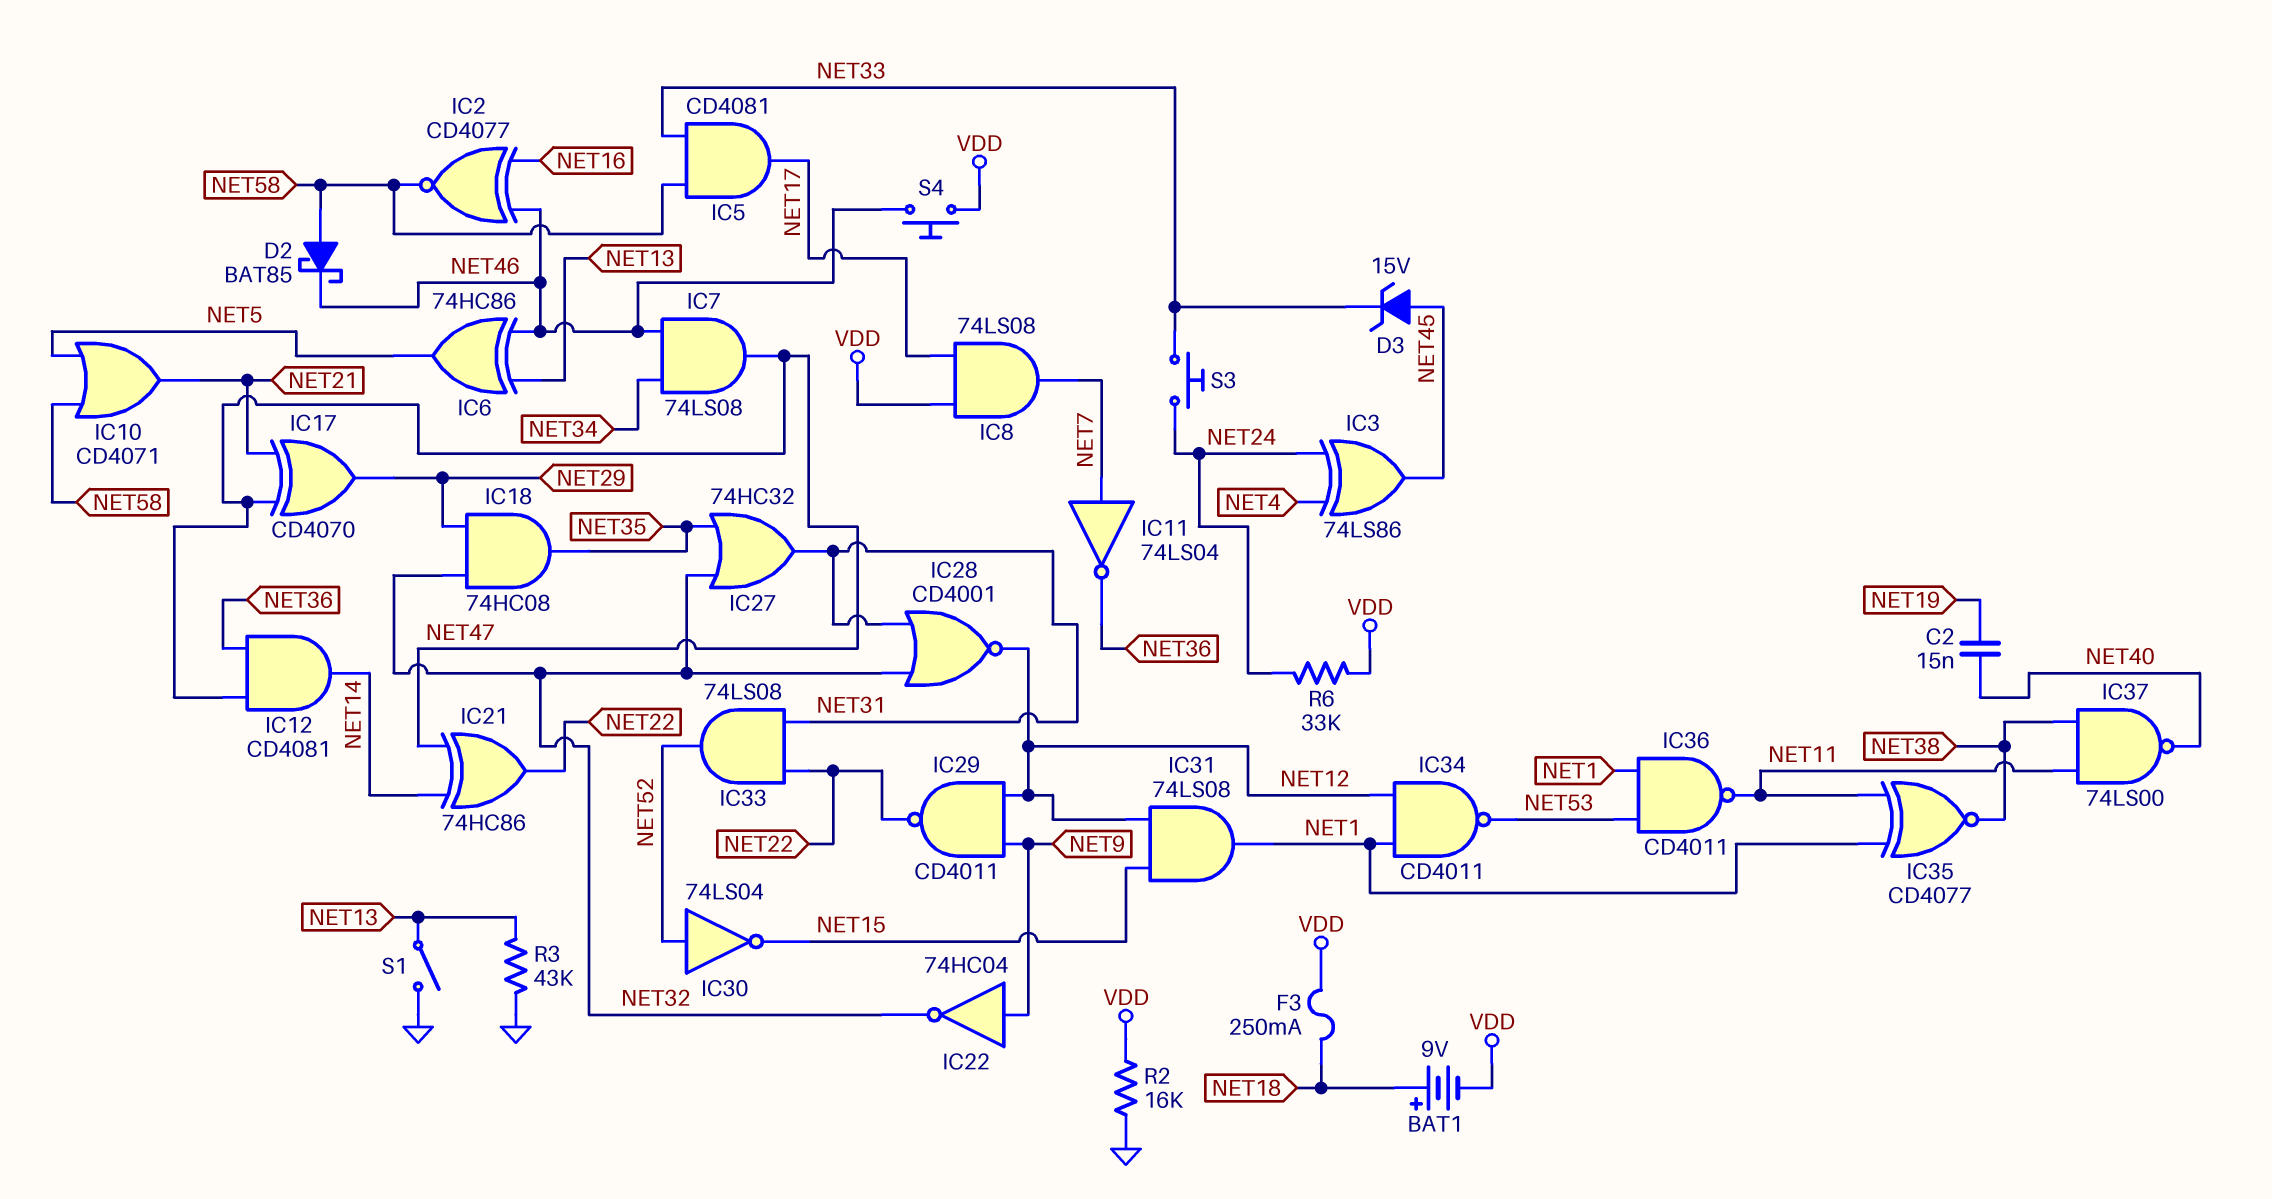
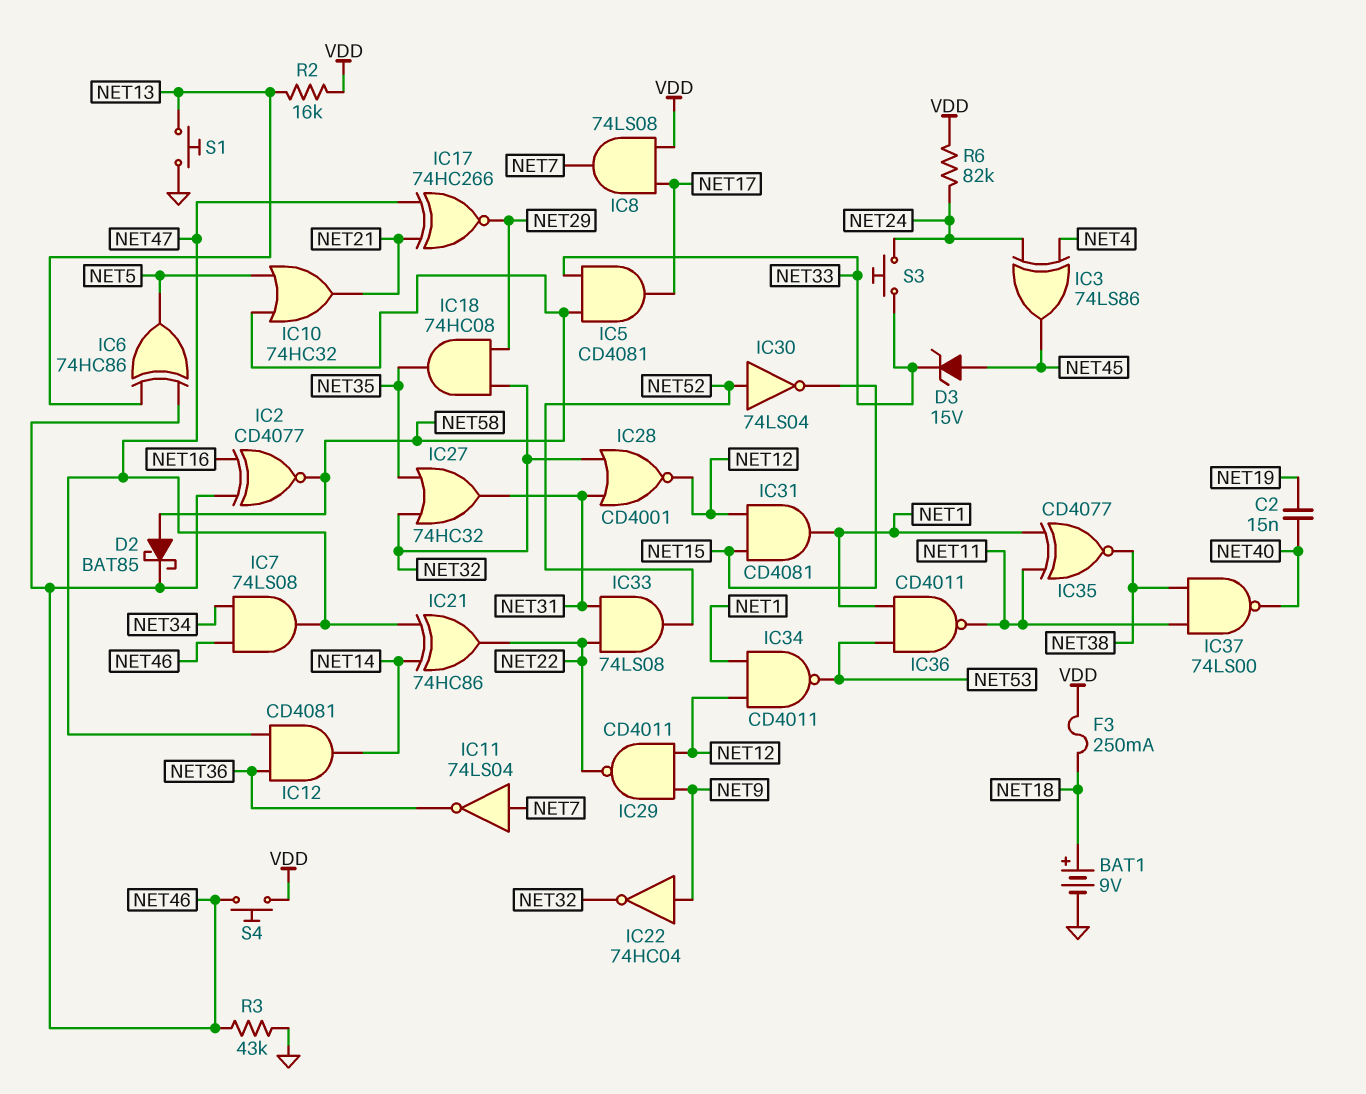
BAT1: 9V (plus NET18, minus VDD) -> 9V (plus NET18, minus GND)
IC10: OR CD4071 (in NET5, in NET58, out NET21) -> OR 74HC32 (in NET5, in NET58, out NET21)
IC17: XOR CD4070 (in NET21, in NET47, out NET29) -> XNOR 74HC266 (in NET21, in NET47, out NET29)
IC31: AND 74LS08 (in NET12, in NET15, out NET1) -> AND CD4081 (in NET12, in NET15, out NET1)
R2: 16k (GND, VDD) -> 16k (NET13, VDD)
R3: 43k (GND, NET13) -> 43k (GND, NET46)
R6: 33k (NET24, VDD) -> 82k (NET24, VDD)
S1: switch (GND, NET13) -> button (GND, NET13)

